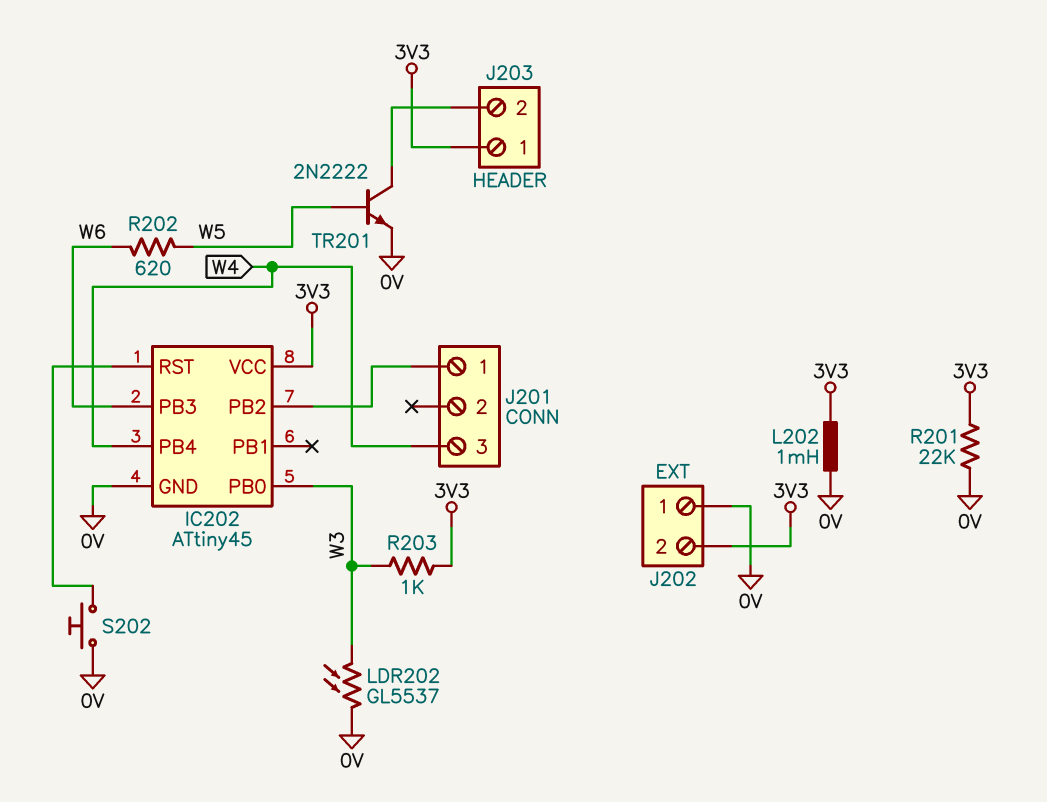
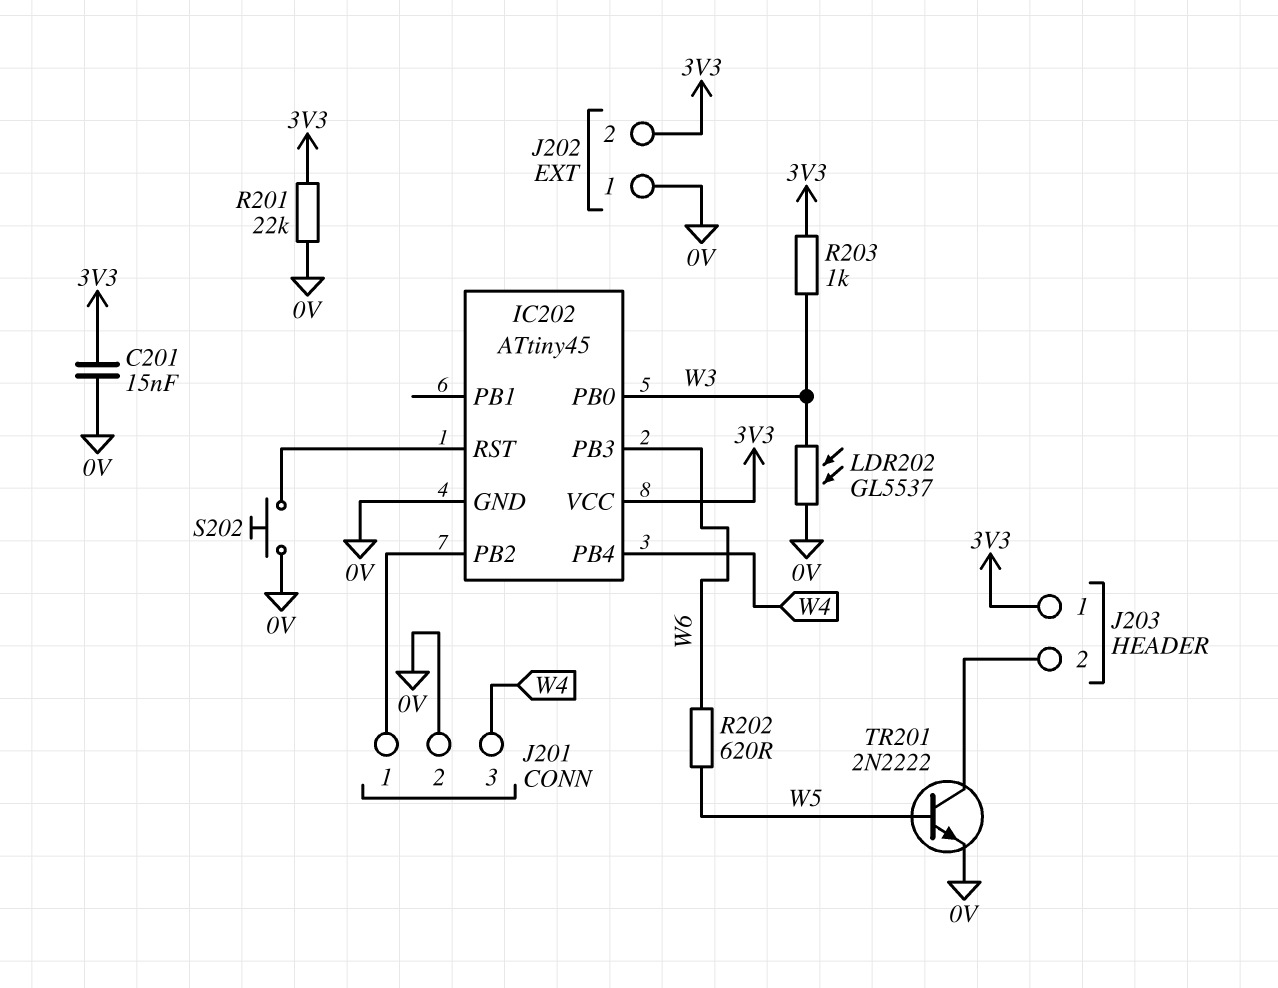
C201: none -> 15nF (0V, 3V3)
J201 pin 2: none -> 0V
L202: 1mH (0V, 3V3) -> none

